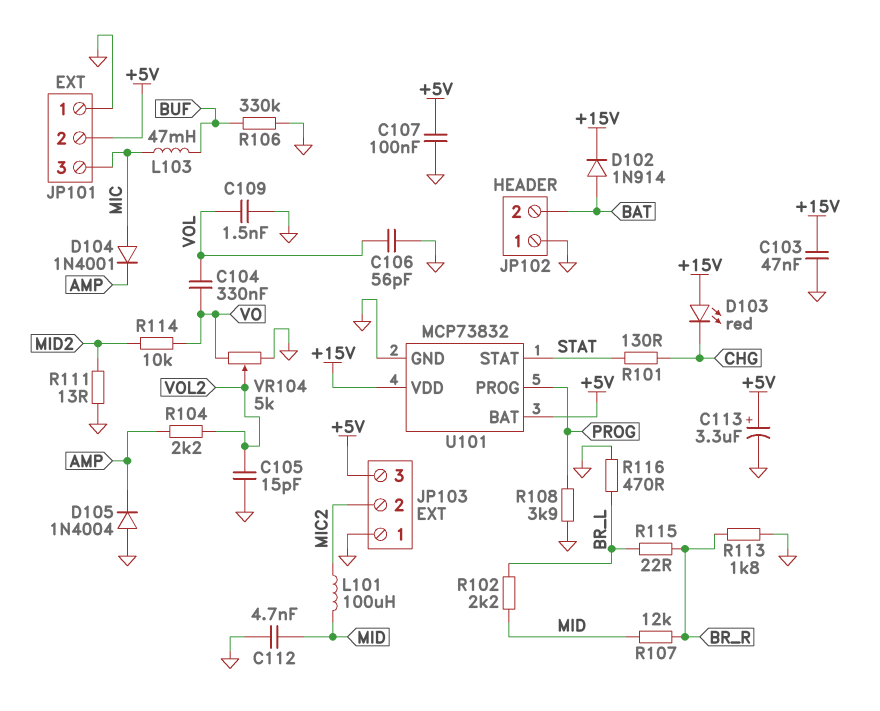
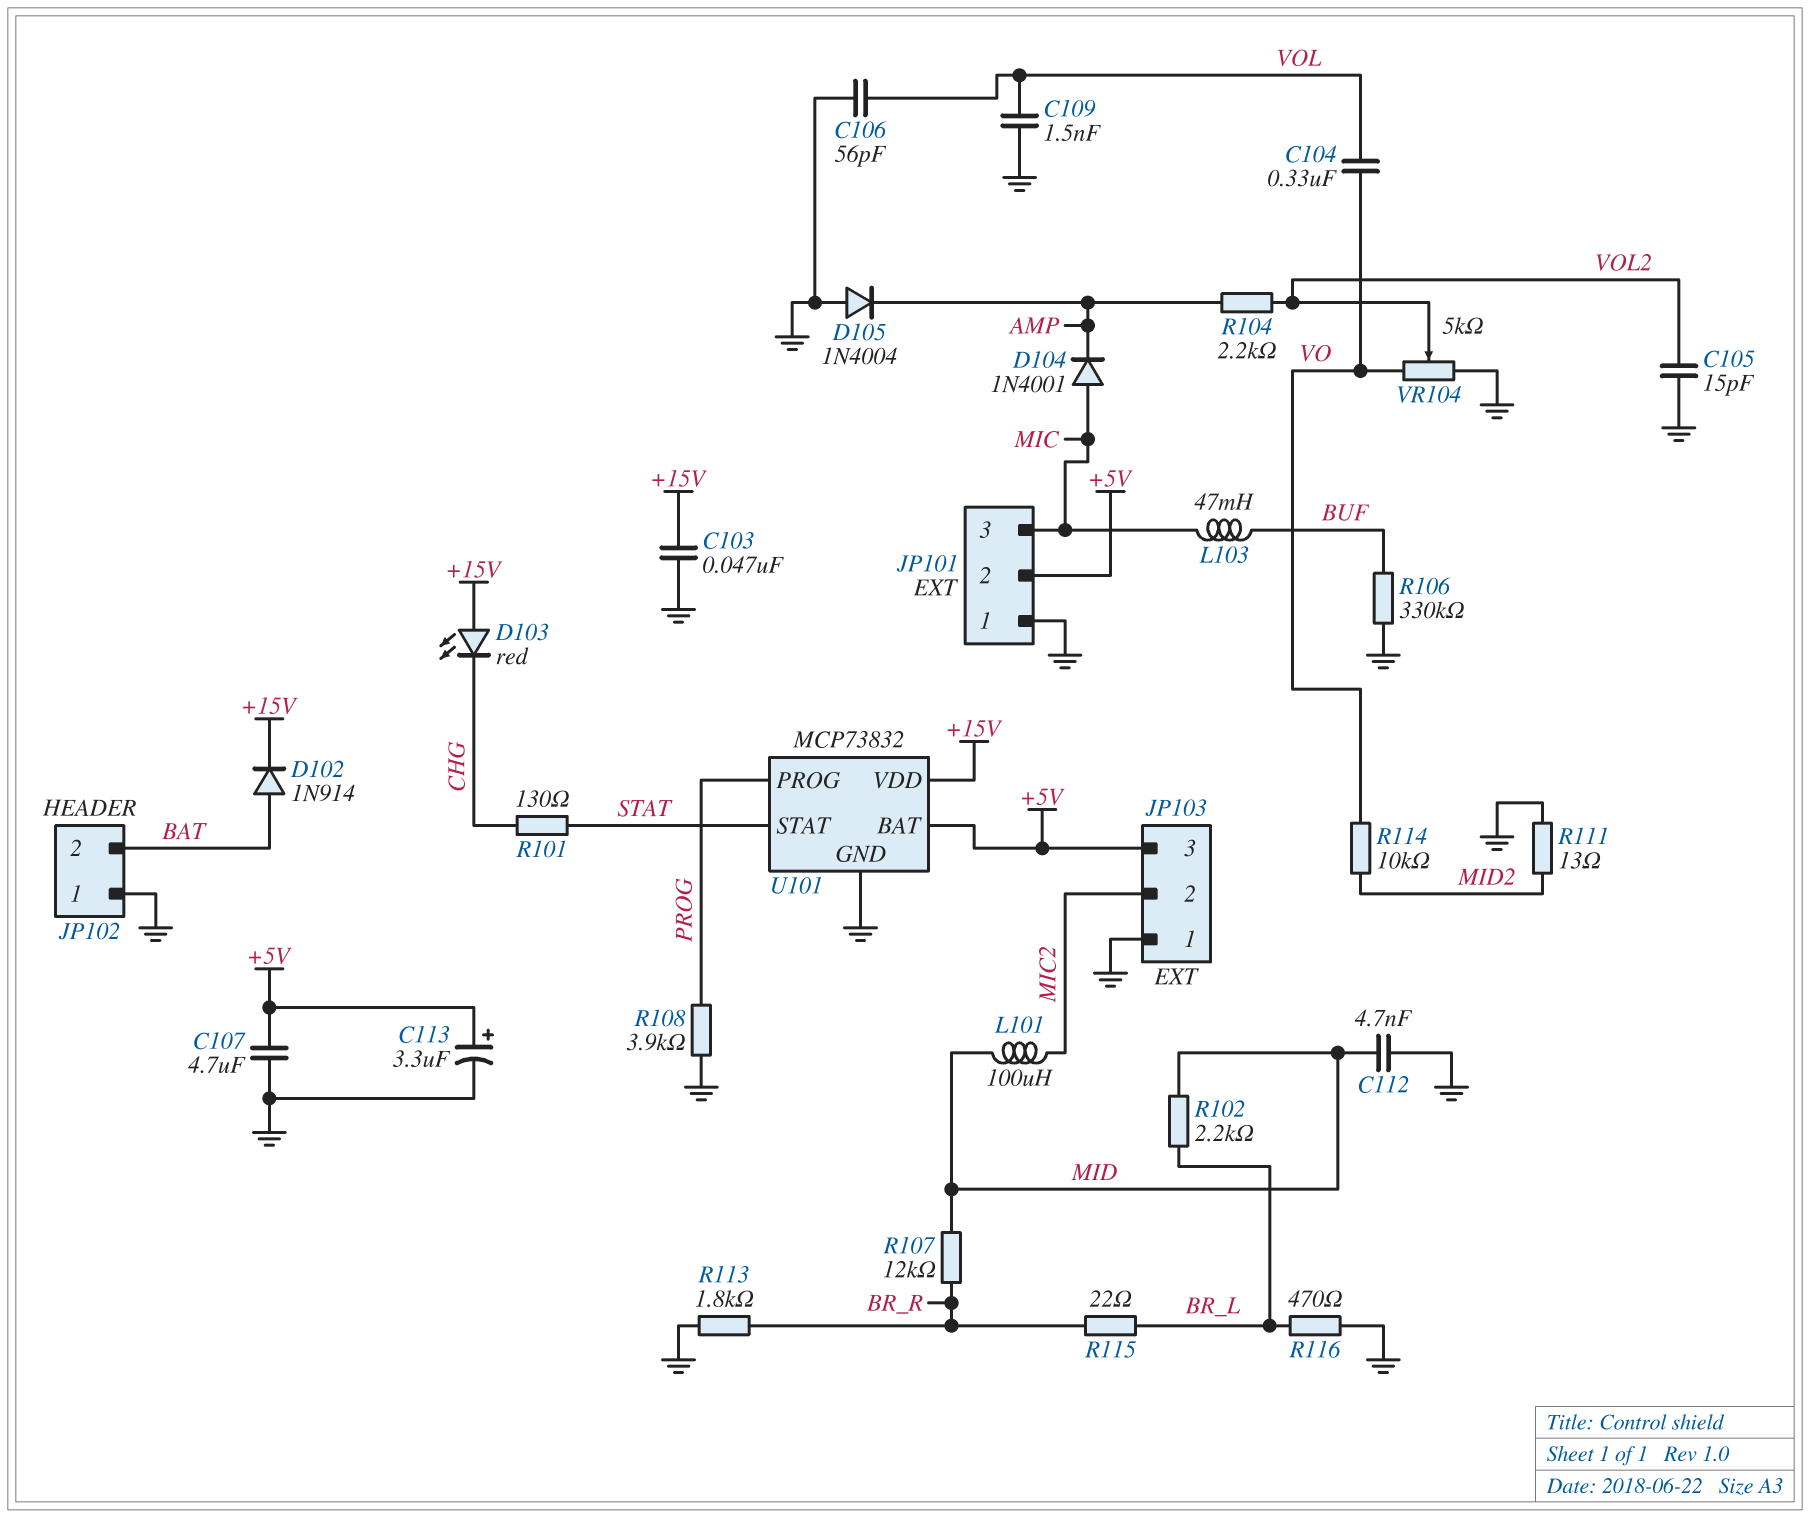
C107: 100nF (+5V, GND) -> 4.7uF (+5V, GND)

